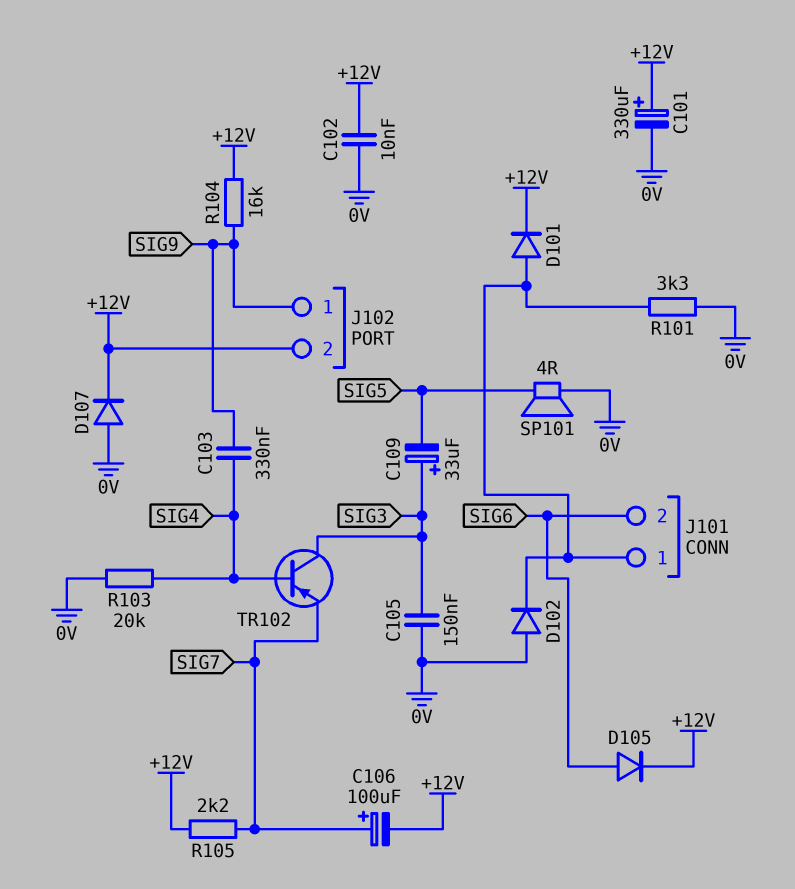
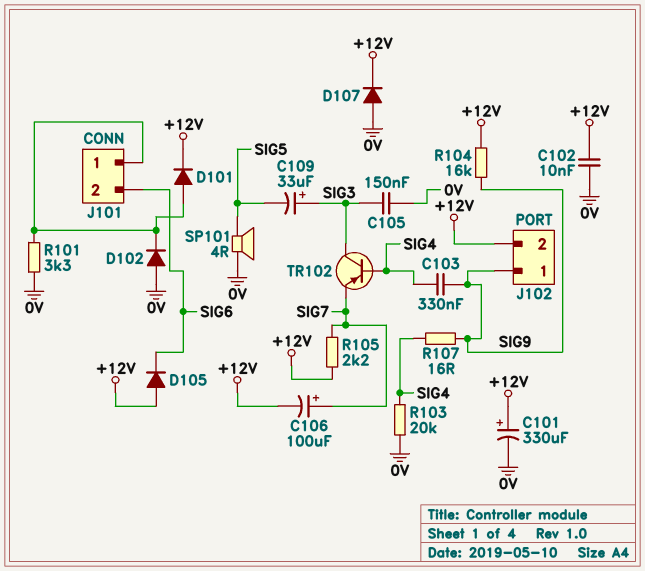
D105: diode (A SIG6, K +12V) -> diode (A +12V, K SIG6)
R107: none -> 16 (SIG4, SIG9)

